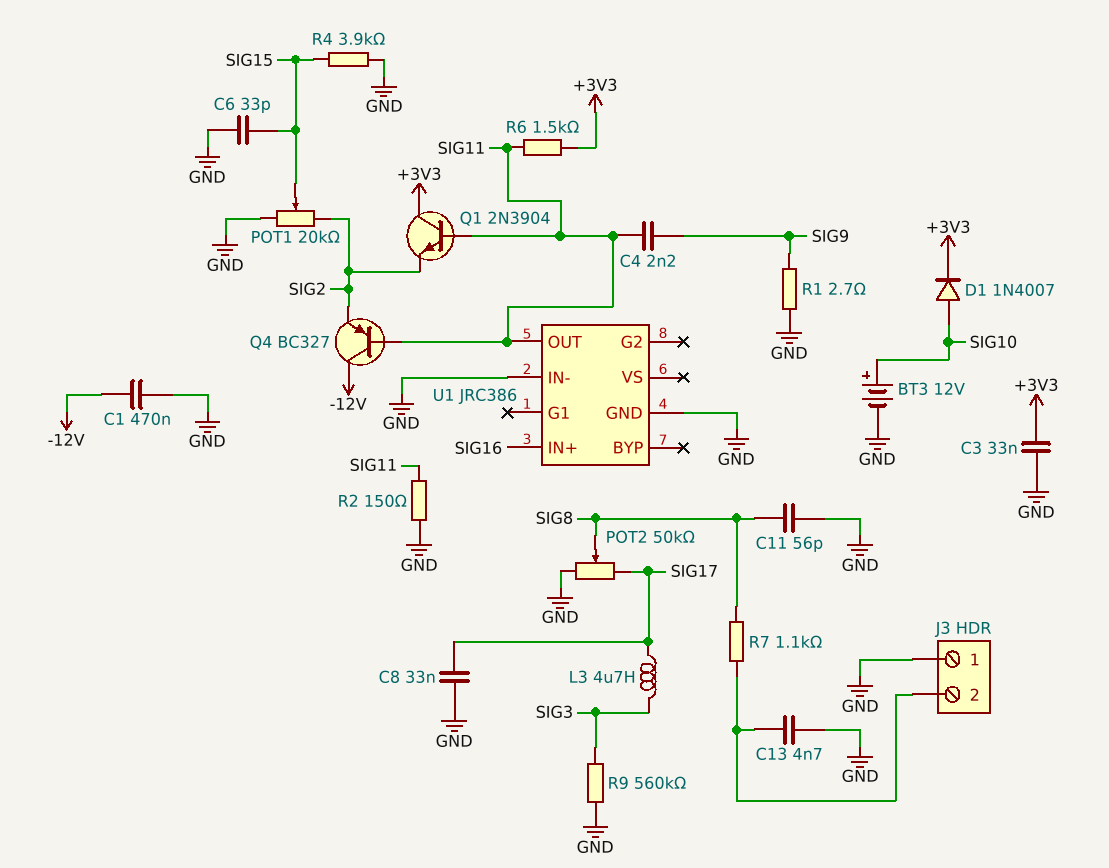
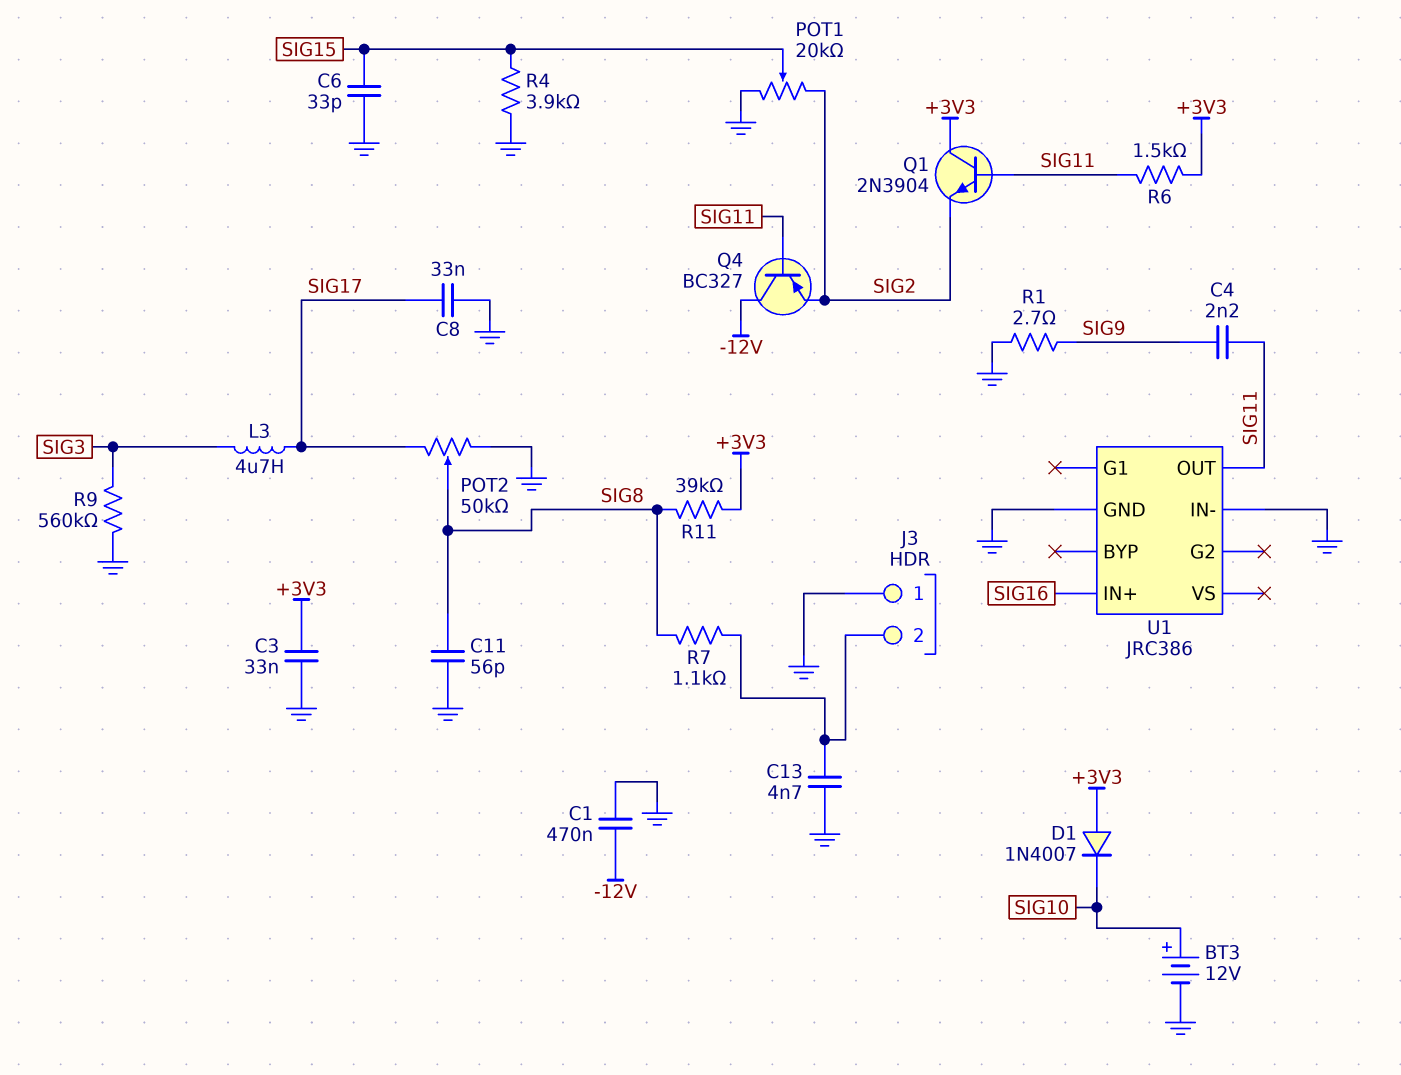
D1: diode 1N4007 (A SIG10, K +3V3) -> diode 1N4007 (A +3V3, K SIG10)
R2: 150 (GND, SIG11) -> none
R11: none -> 39k (+3V3, SIG8)

